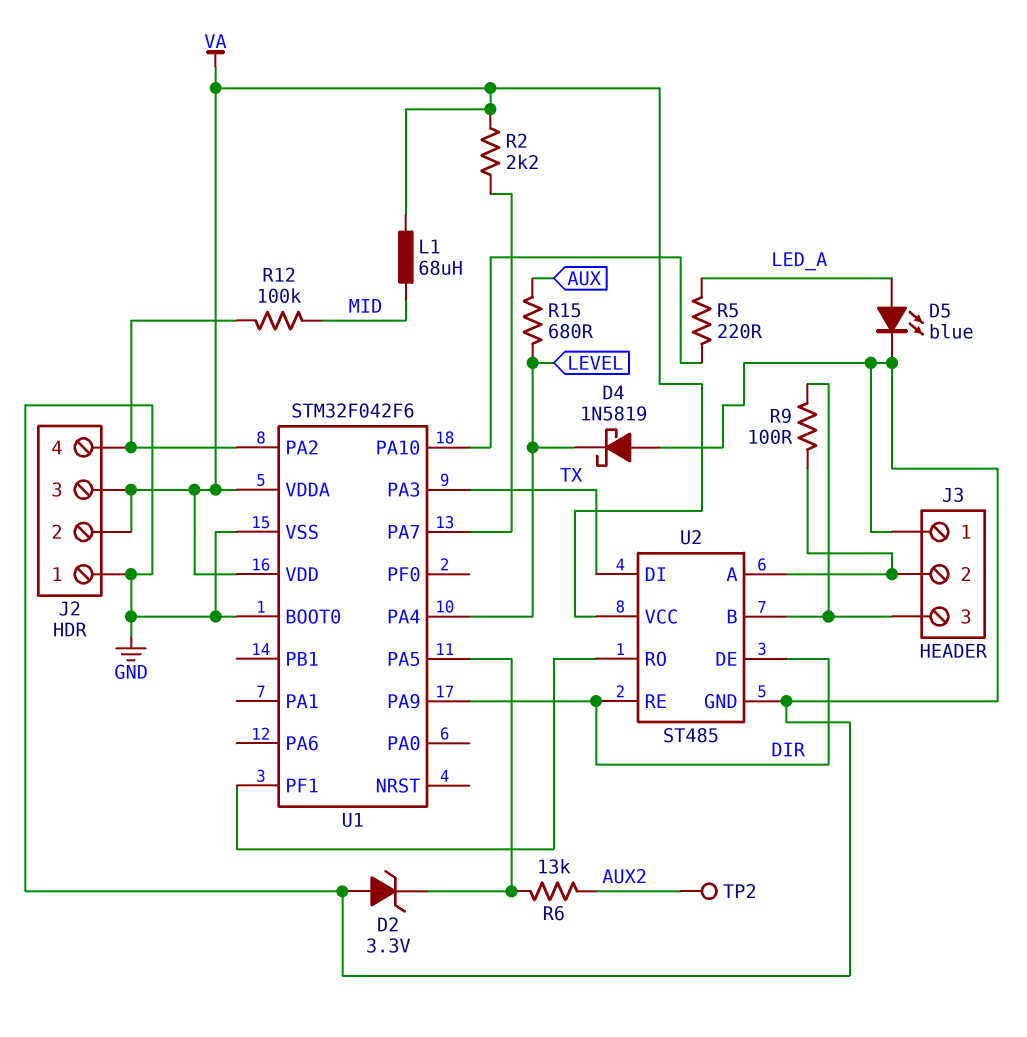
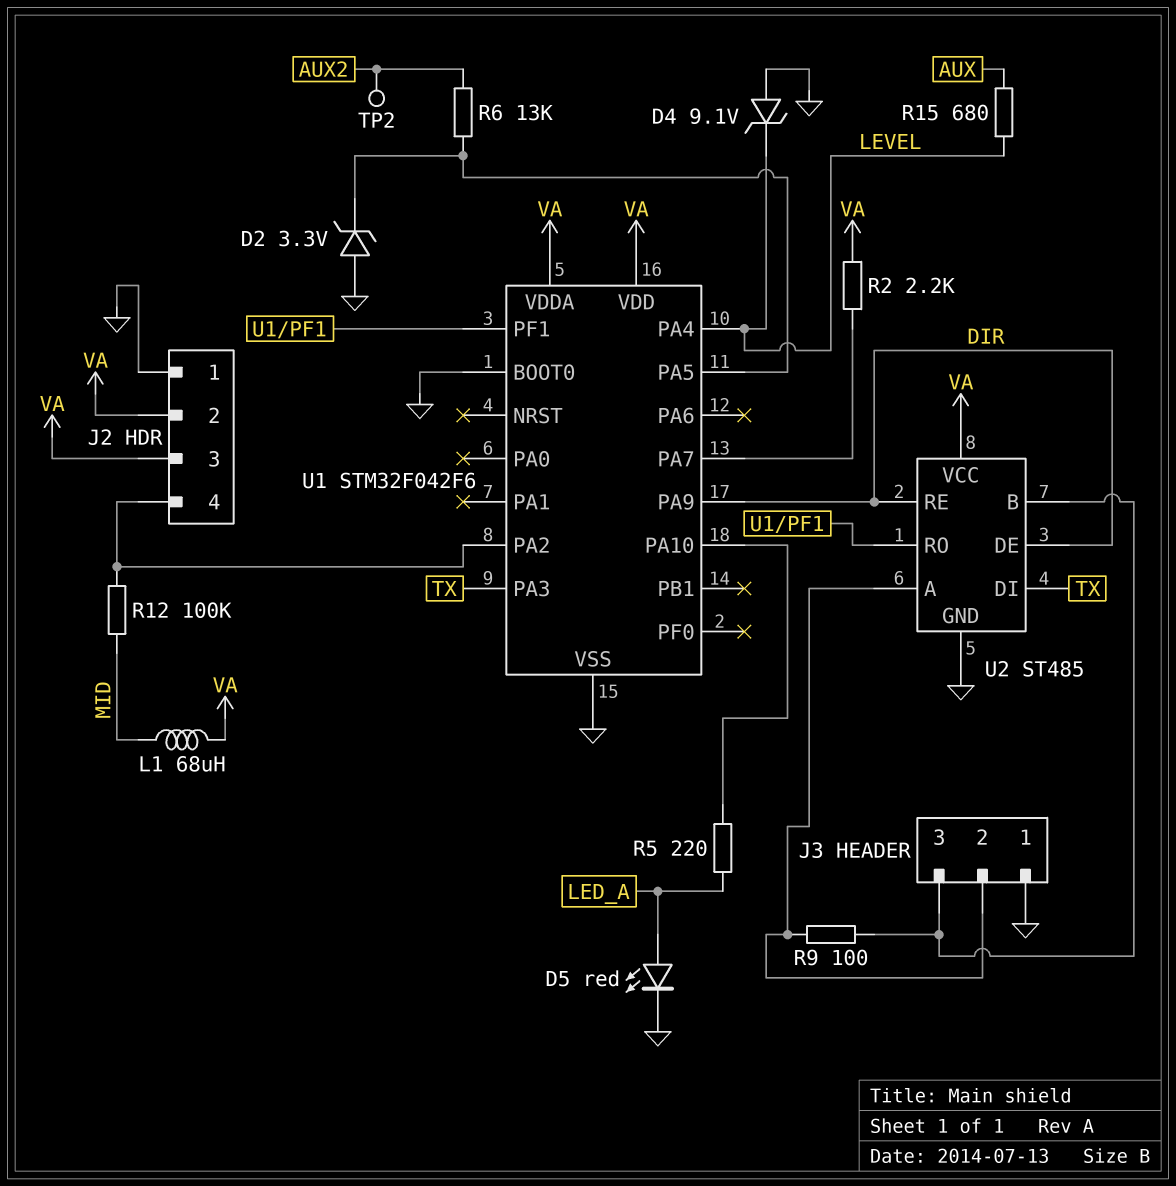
D4: schottky 1N5819 (A GND, K LEVEL) -> zener 9.1V (A GND, K LEVEL)
D5: LED blue (A LED_A, K GND) -> LED red (A LED_A, K GND)

